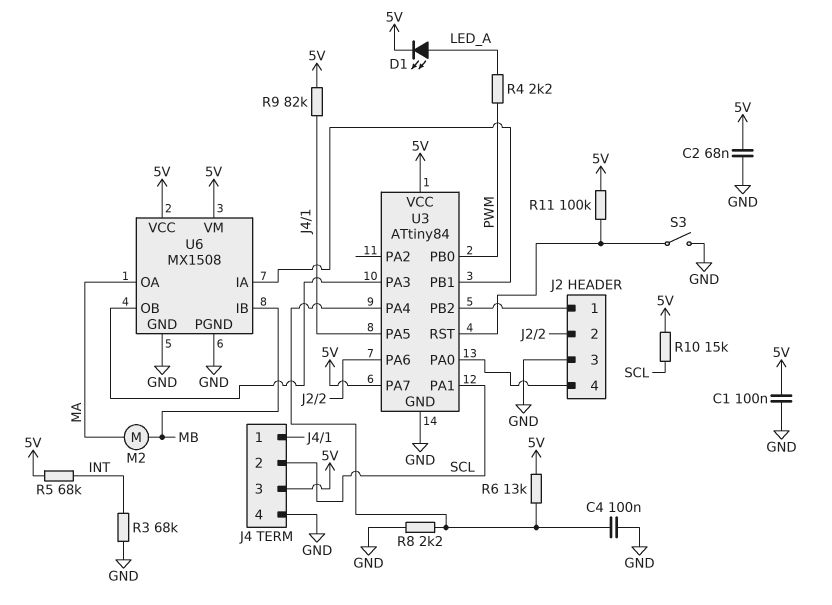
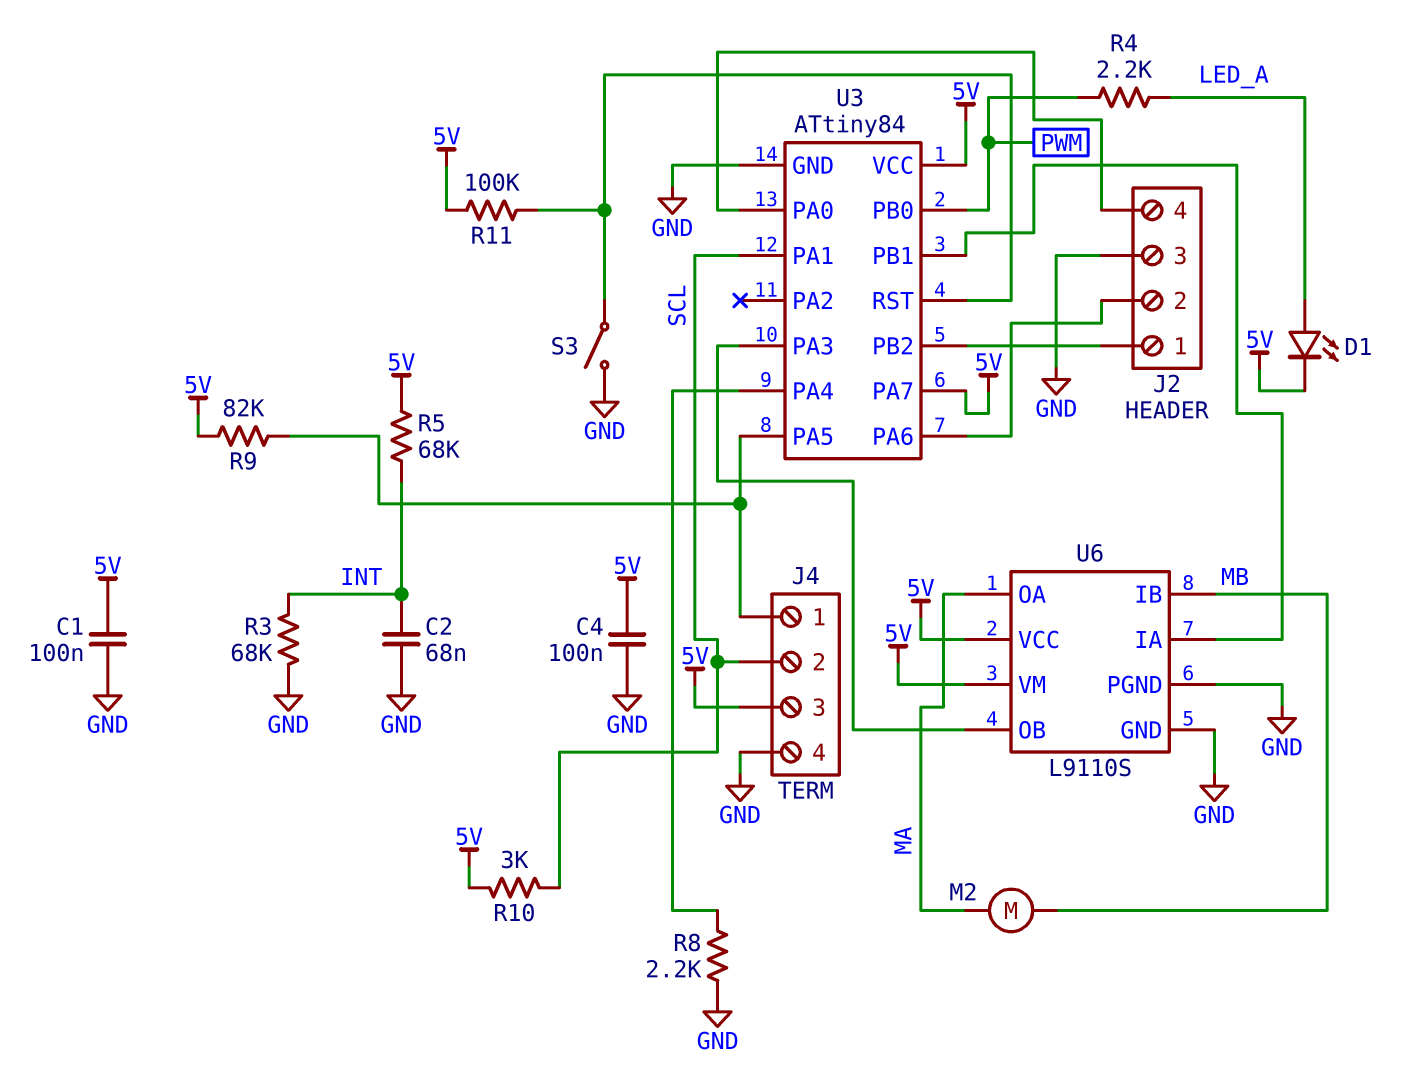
C2: 68nF (5V, GND) -> 68nF (GND, INT)
C4: 100nF (GND, U3/PA4) -> 100nF (5V, GND)
R6: 13k (5V, U3/PA4) -> none
R10: 15k (5V, SCL) -> 3k (5V, SCL)
U6: MX1508 -> L9110S

